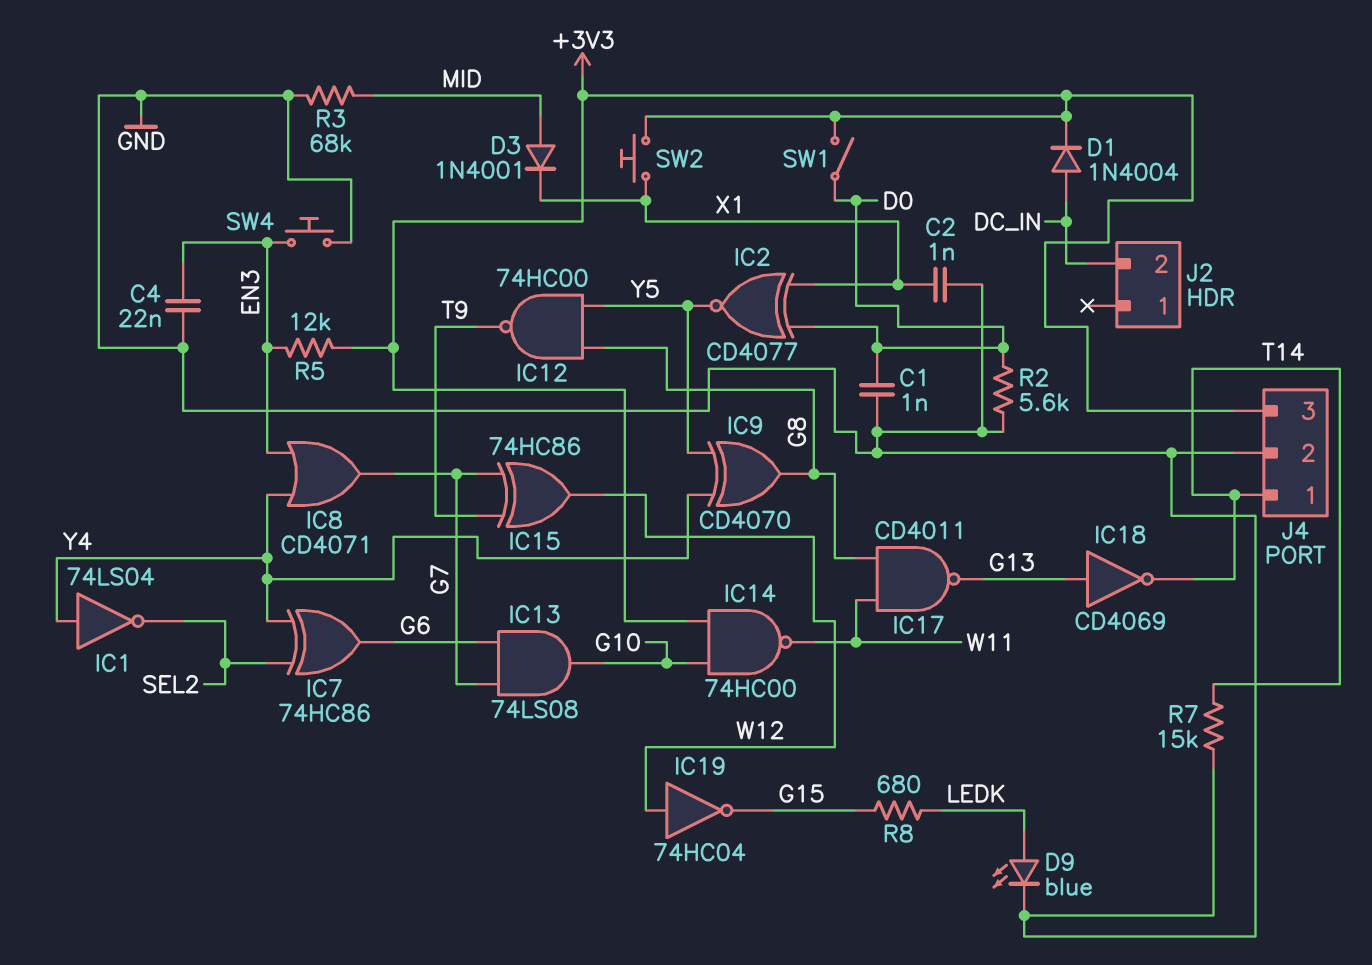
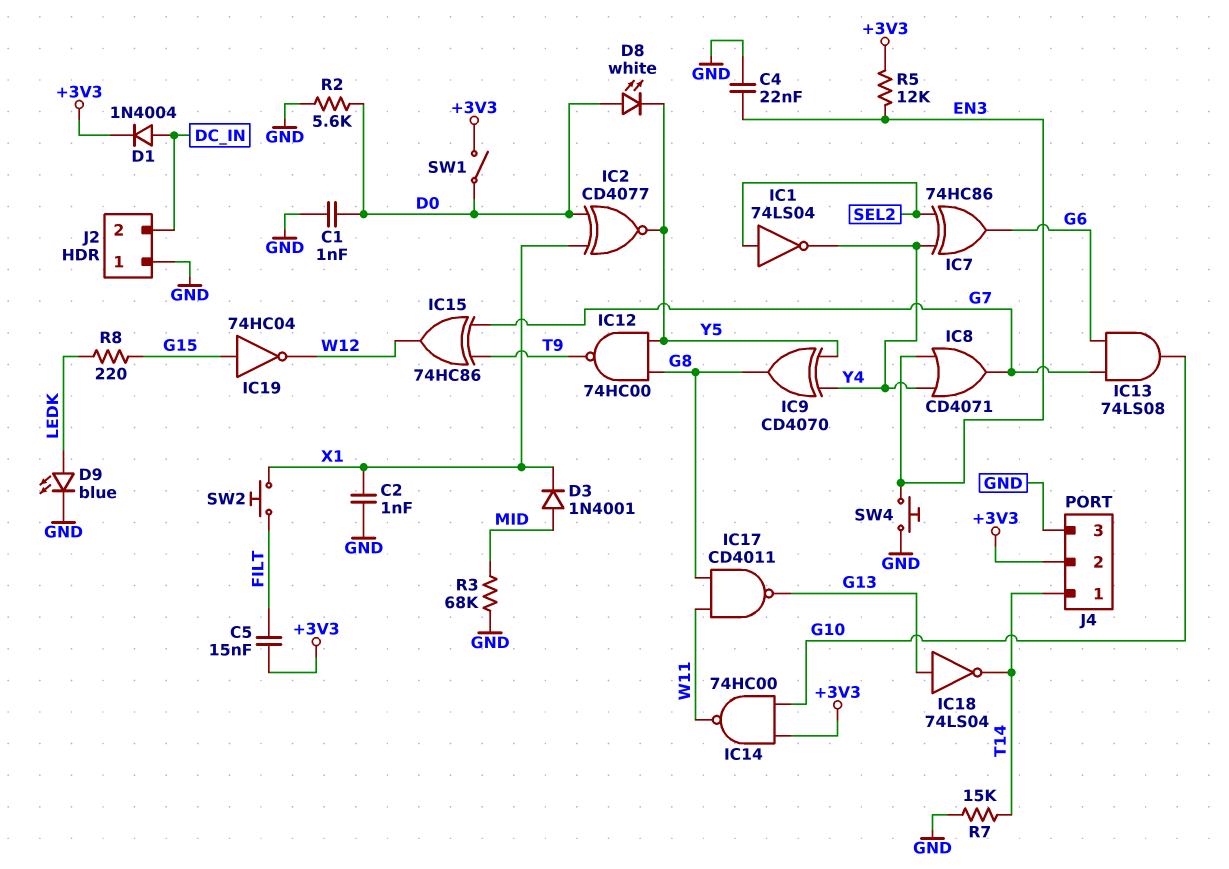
C5: none -> 15nF (+3V3, FILT)
D8: none -> LED white (A D0, K Y5)
IC1: NOT 74LS04 (in Y4, out SEL2) -> NOT 74LS04 (in SEL2, out Y4)
IC18: NOT CD4069 (in G13, out T14) -> NOT 74LS04 (in G13, out T14)
IC19: NOT 74HC04 (in W12, out G15) -> NOT 74HC04 (in G15, out W12)
J2 pin 1: none -> GND
J4 pin 2: GND -> +3V3
J4 pin 3: +3V3 -> GND
R8: 680 (G15, LEDK) -> 220 (G15, LEDK)
SW2: button (+3V3, X1) -> button (FILT, X1)

